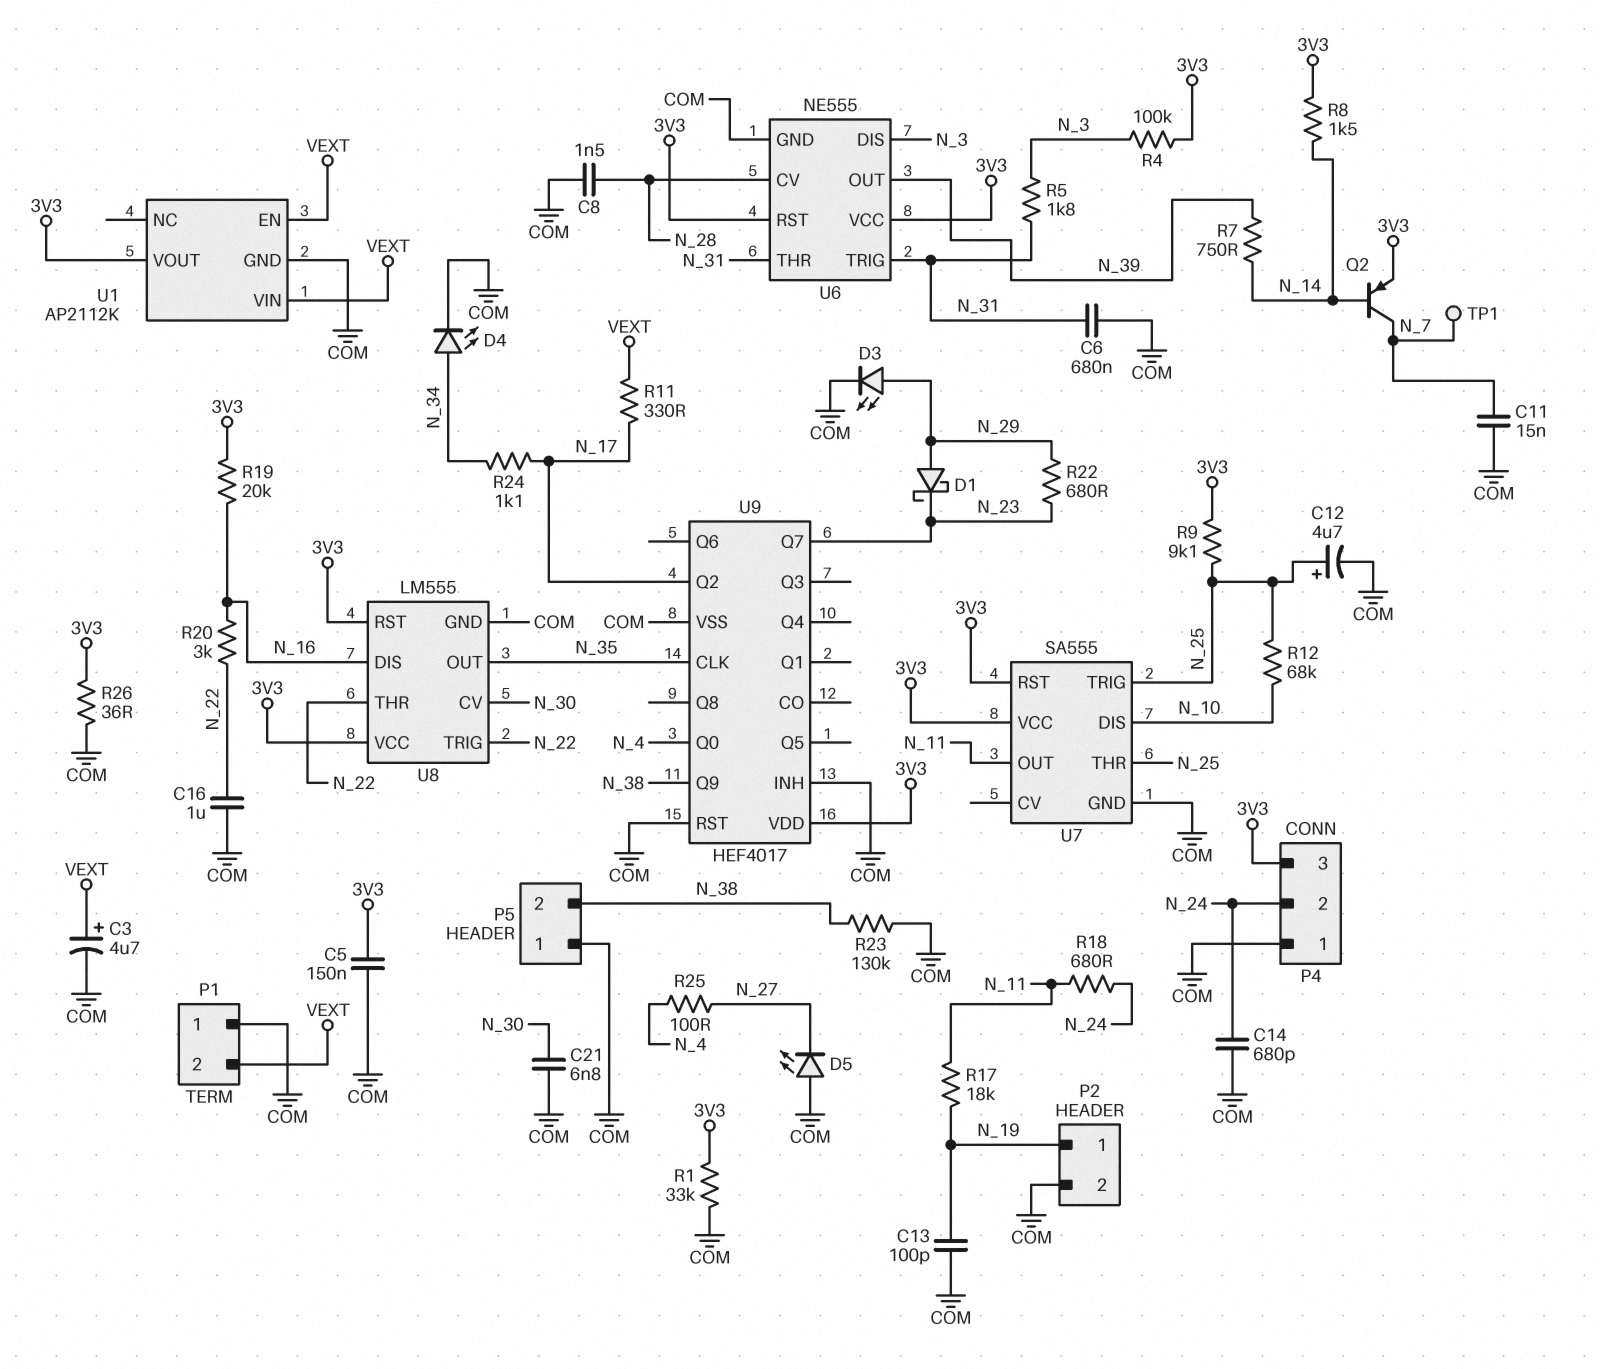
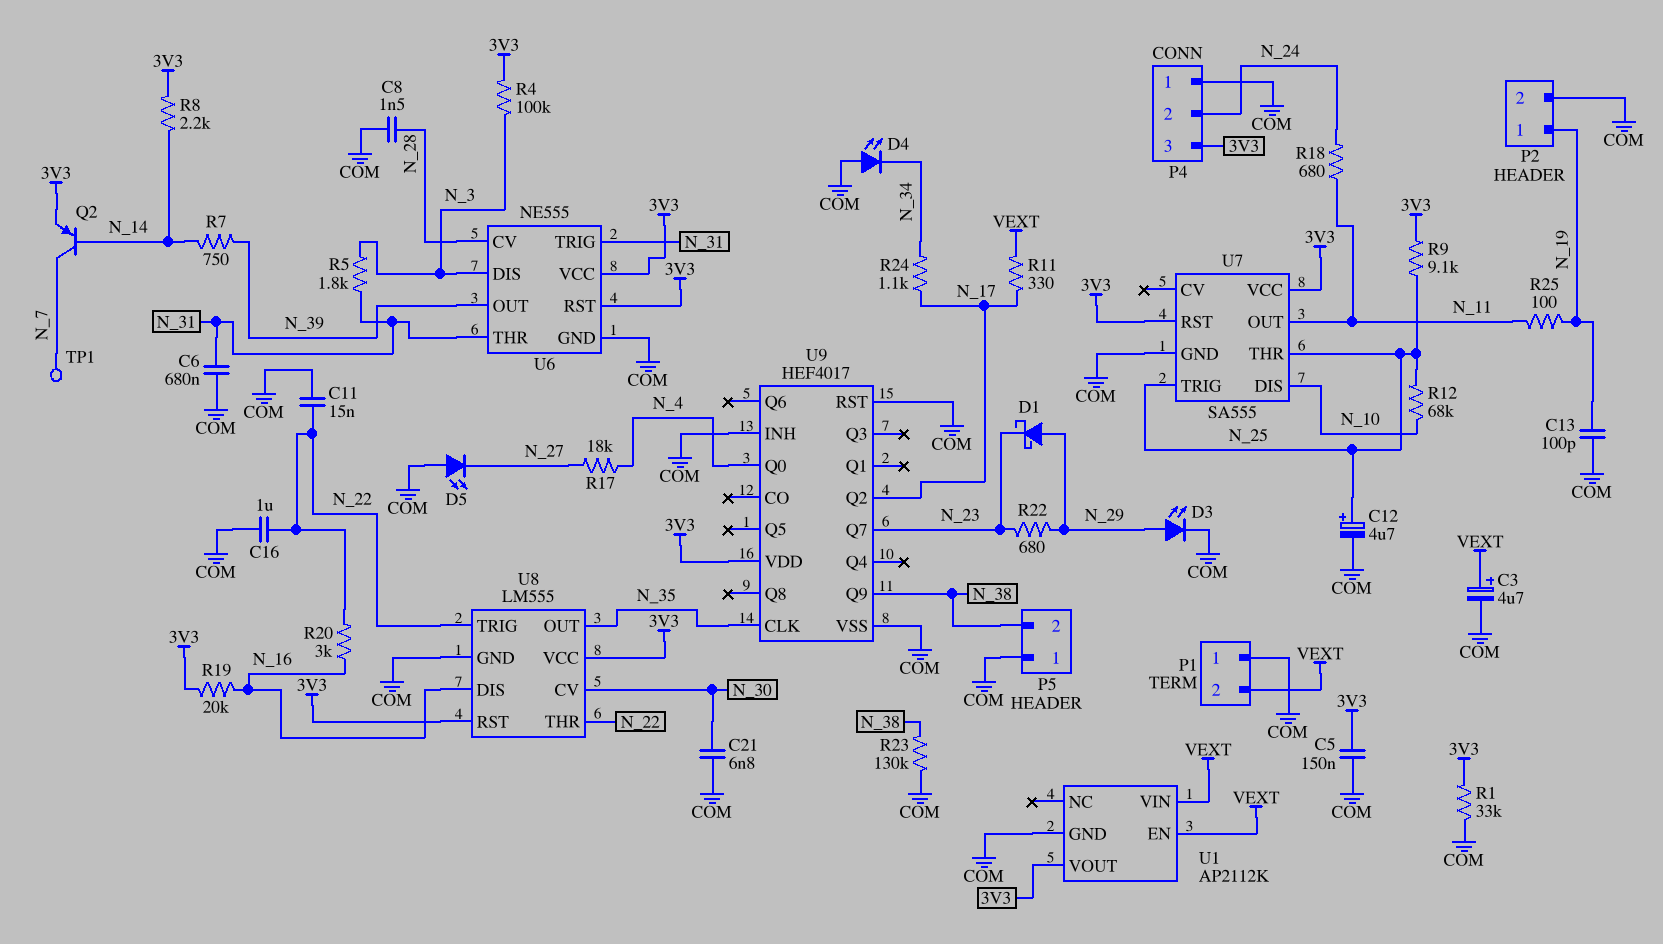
C11: 15nF (COM, N_7) -> 15nF (COM, N_22)
C14: 680pF (COM, N_24) -> none
D4: LED (A N_34, K COM) -> LED (A COM, K N_34)
R8: 1.5k (3V3, N_14) -> 2.2k (3V3, N_14)
R17: 18k (N_11, N_19) -> 18k (N_4, N_27)
R25: 100 (N_4, N_27) -> 100 (N_11, N_19)
R26: 36 (3V3, COM) -> none

